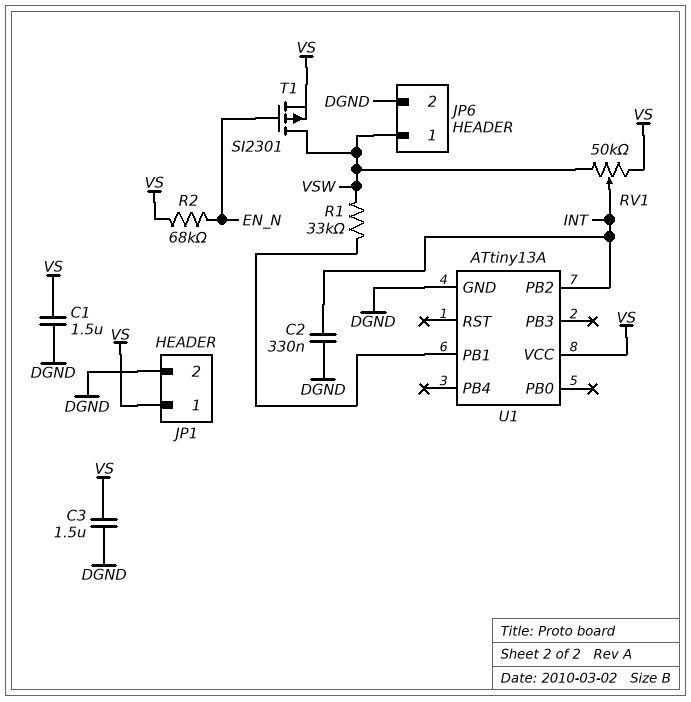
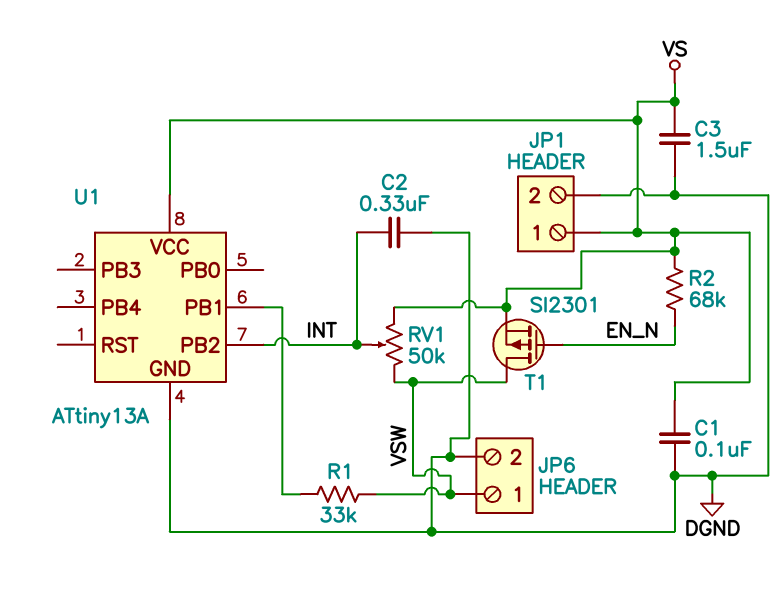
C1: 1.5uF (DGND, VS) -> 100nF (DGND, VS)

